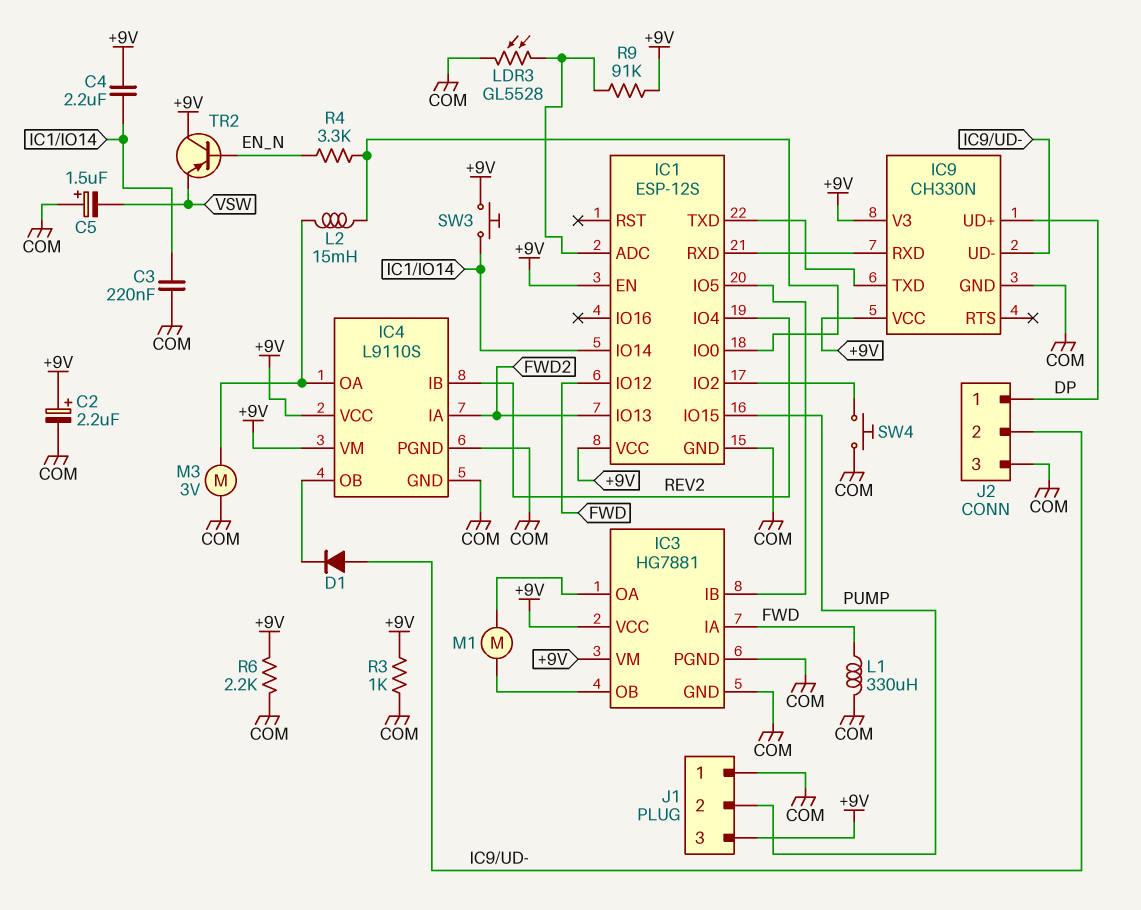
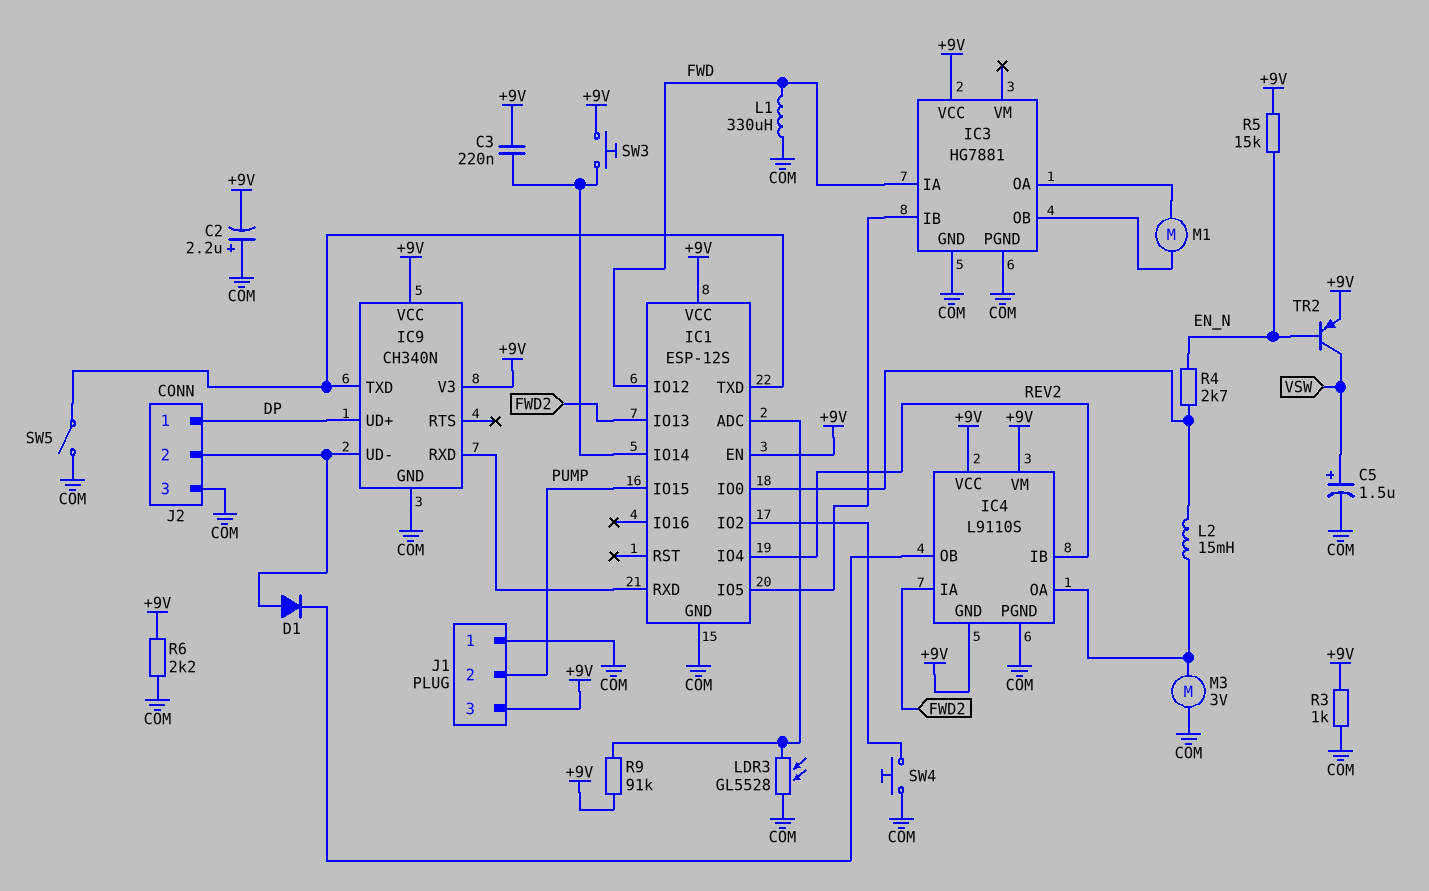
C2: 2.2uF (plus +9V, minus COM) -> 2.2uF (plus COM, minus +9V)
C3: 220nF (COM, IC1/IO14) -> 220nF (+9V, IC1/IO14)
C4: 2.2uF (+9V, IC1/IO14) -> none
C5: 1.5uF (plus COM, minus VSW) -> 1.5uF (plus VSW, minus COM)
IC3 pin VM: +9V -> none
IC4 pin GND: COM -> +9V
IC9: CH330N -> CH340N
R4: 3.3k (EN_N, IC1/IO0) -> 2.7k (EN_N, IC1/IO0)
R5: none -> 15k (+9V, EN_N)
SW5: none -> switch (COM, IC1/TXD)
TR2: PNP (B EN_N, C +9V, E VSW) -> PNP (B EN_N, C VSW, E +9V)

